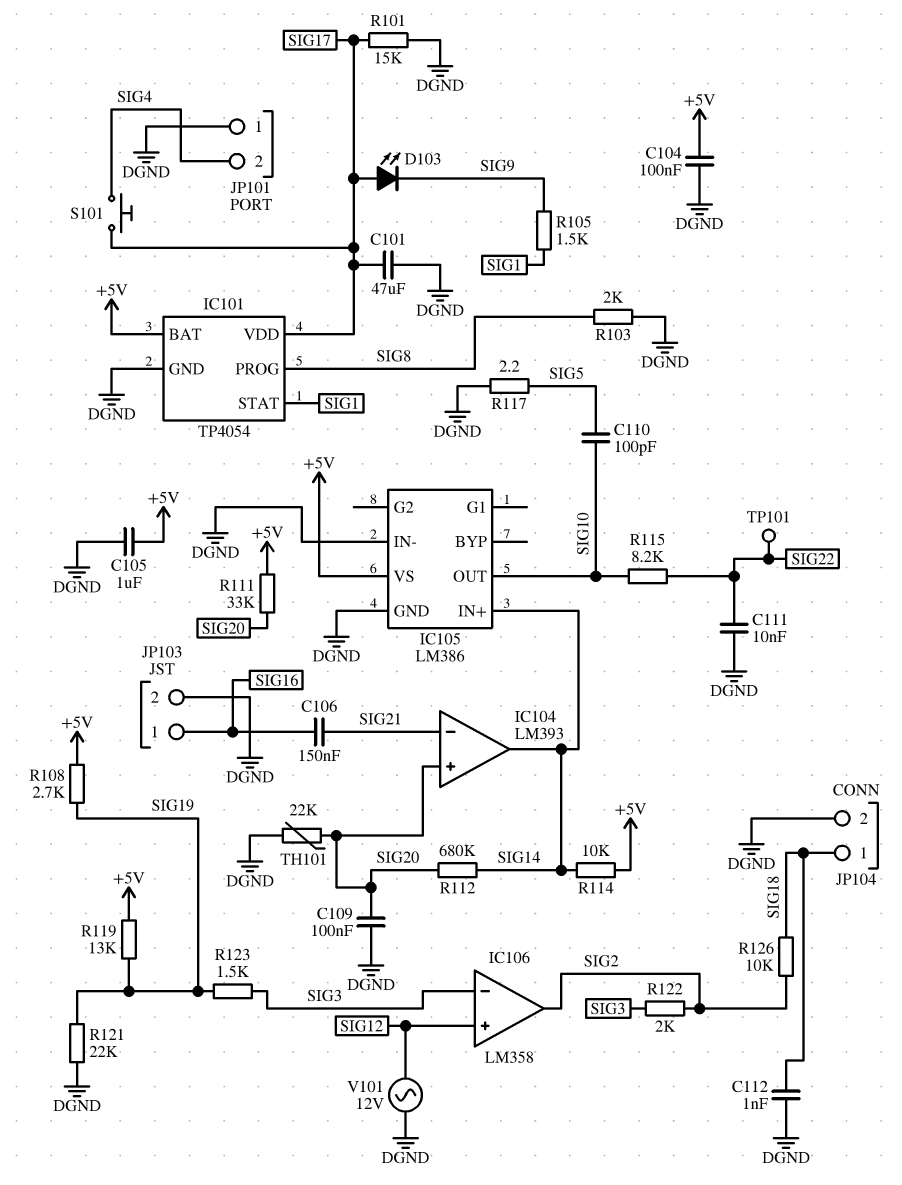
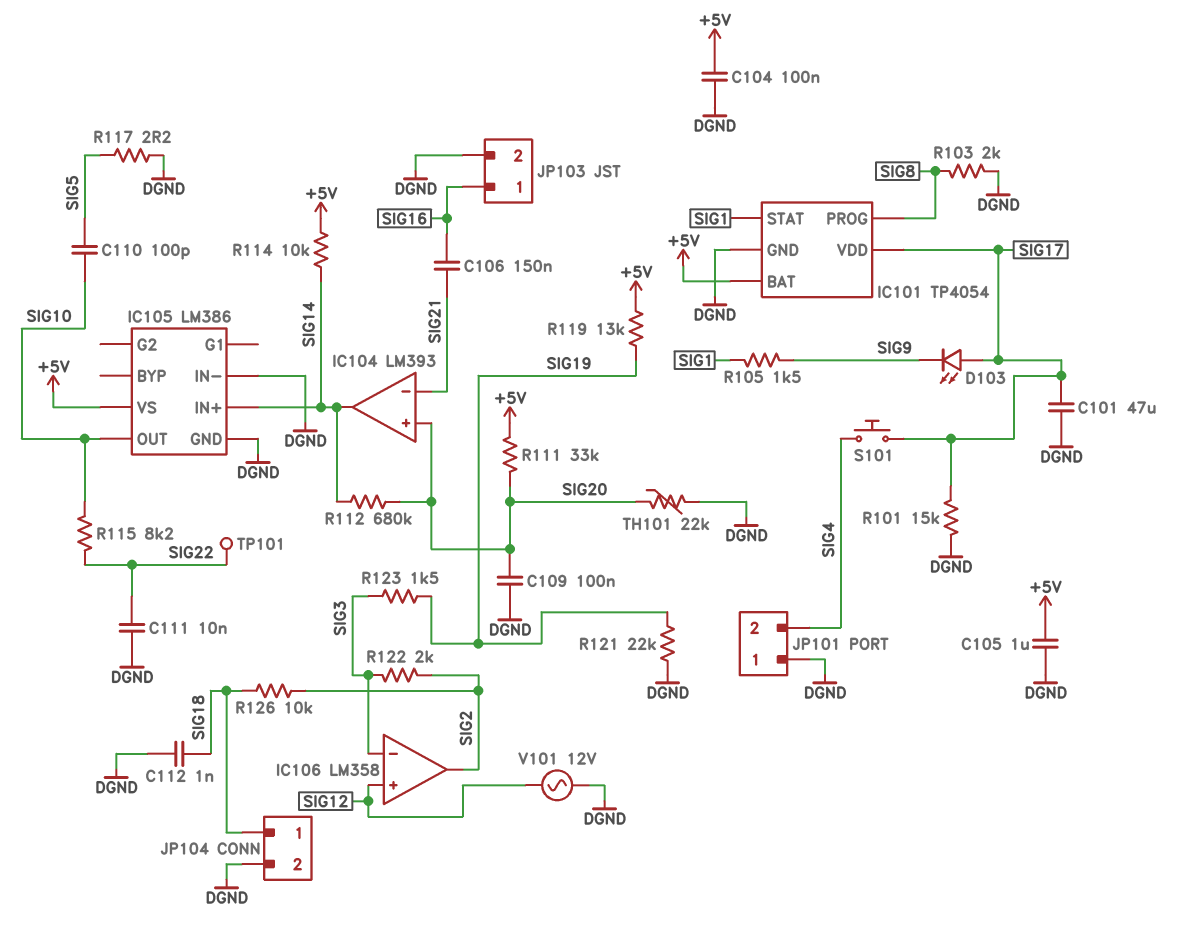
R108: 2.7k (+5V, SIG19) -> none

